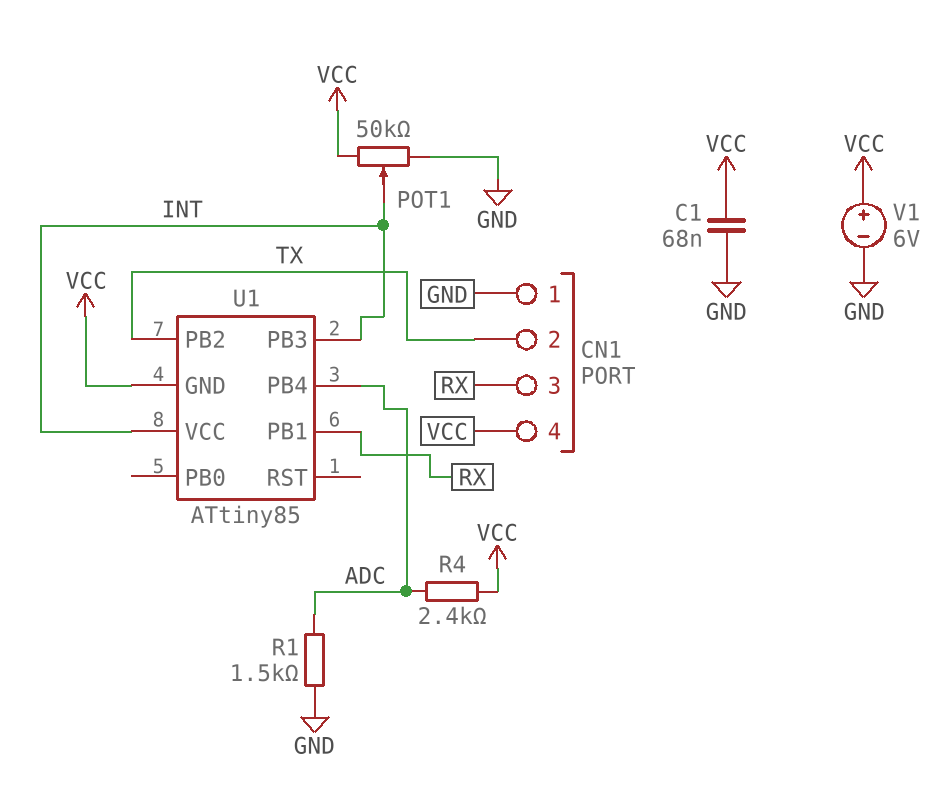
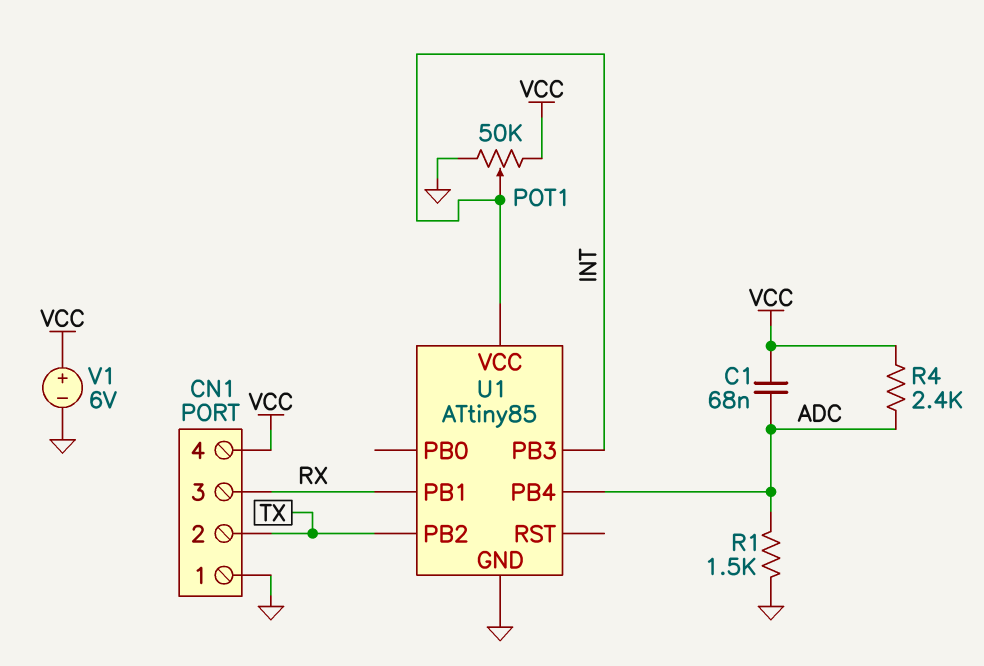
C1: 68nF (GND, VCC) -> 68nF (ADC, VCC)
U1 pin GND: VCC -> GND

